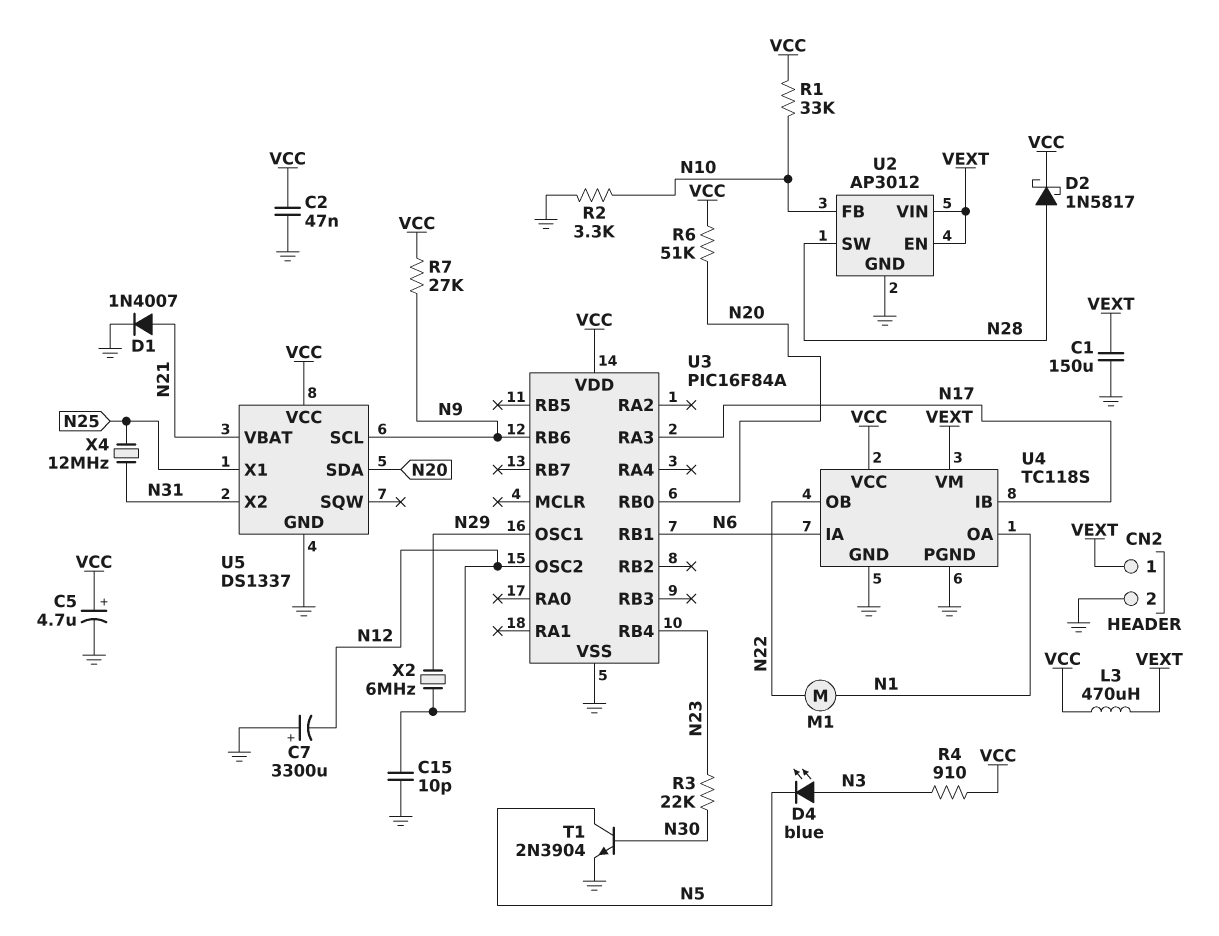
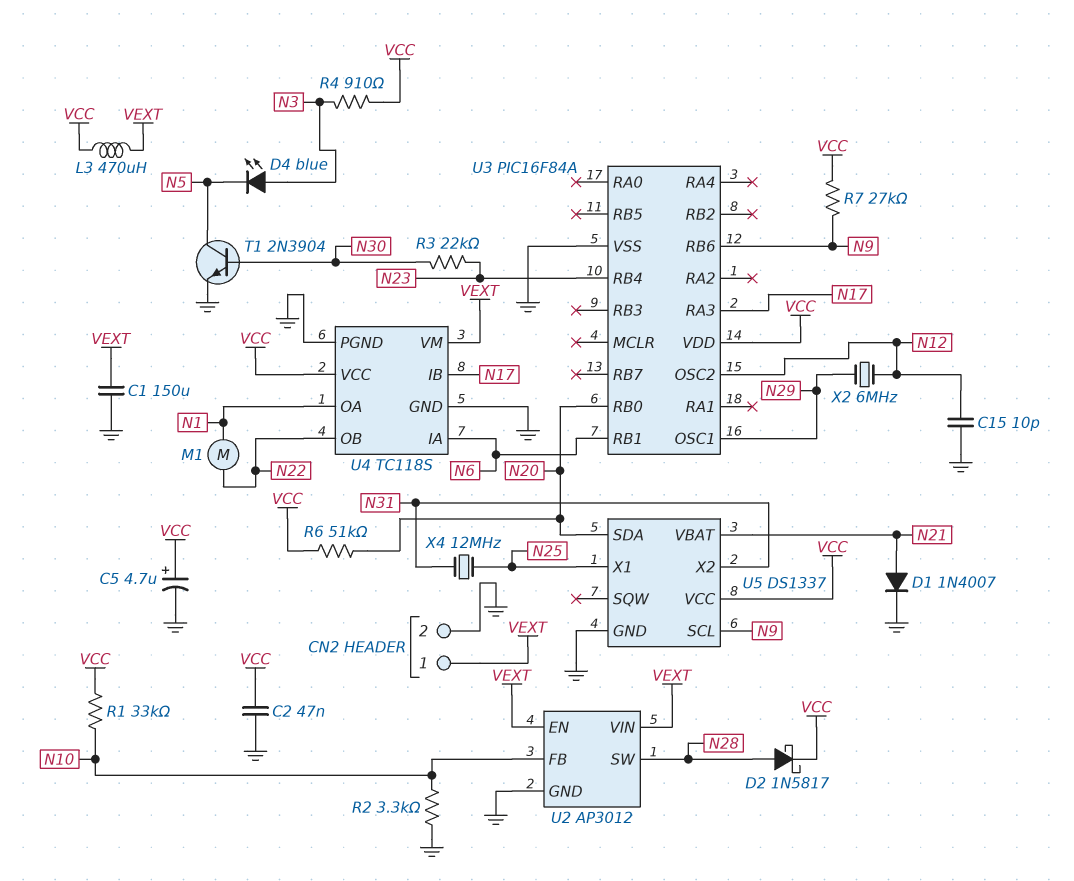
C7: 3300uF (plus GND, minus N12) -> none

